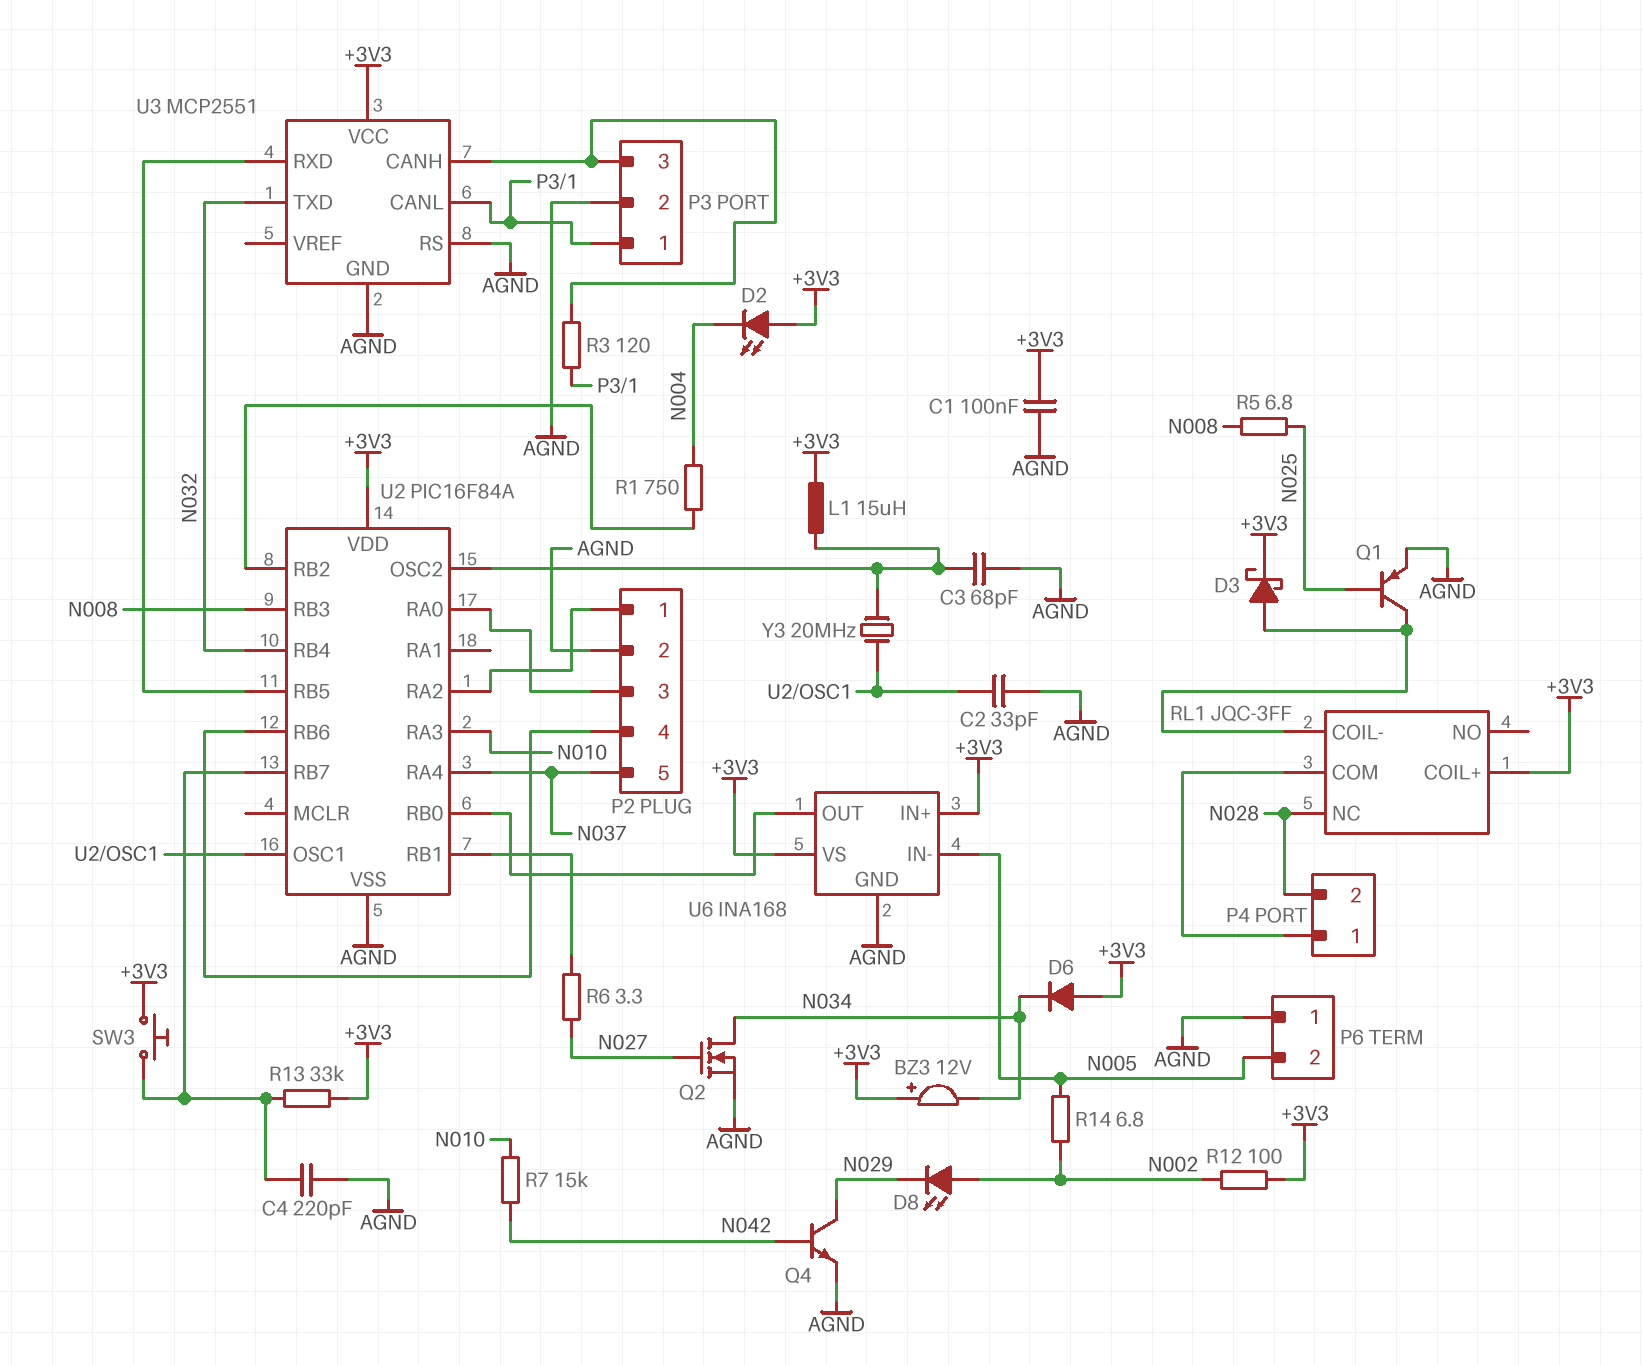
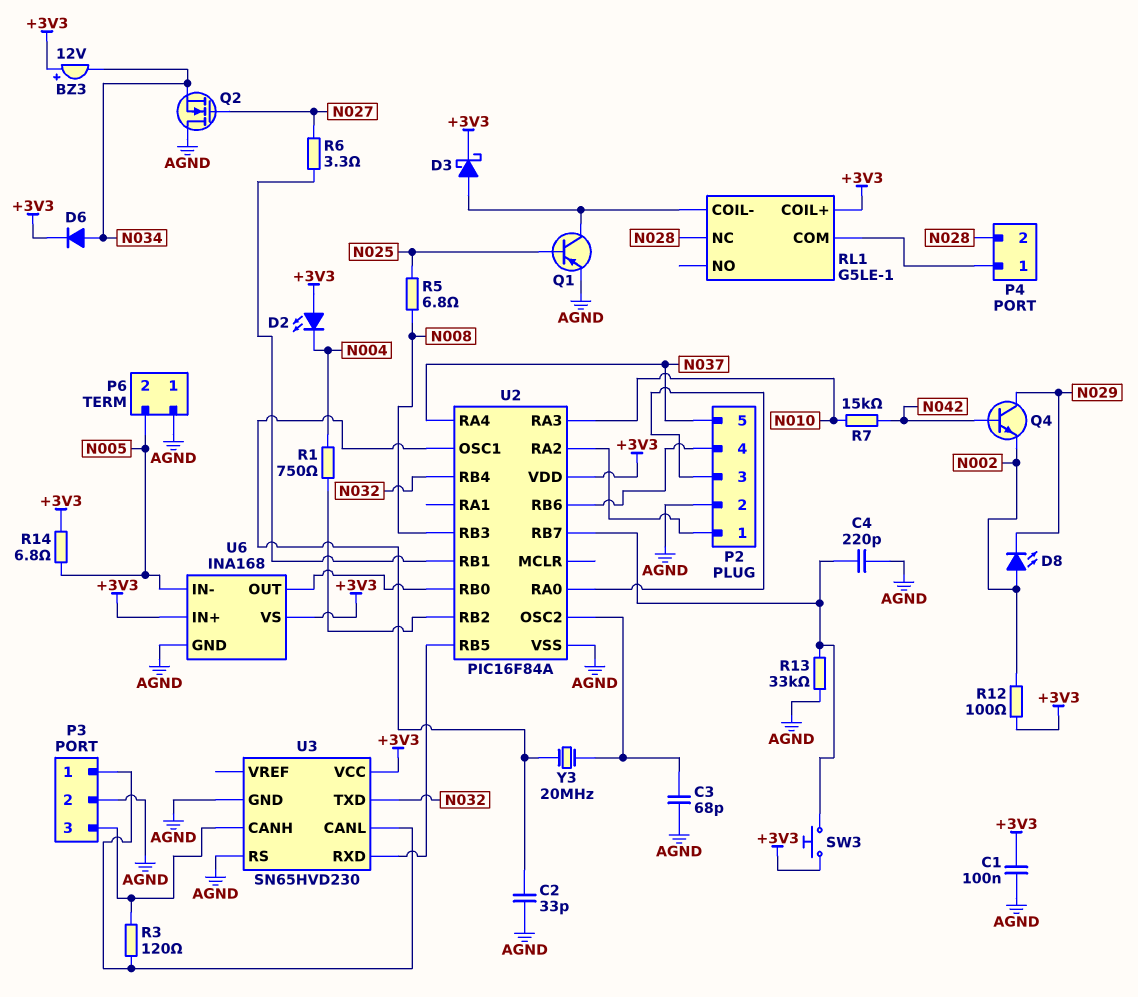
D6: diode (A +3V3, K N034) -> diode (A N034, K +3V3)
L1: 15uH (+3V3, U2/OSC2) -> none
Q2: NMOS (G N027, D N034, S AGND) -> NMOS (G N027, D AGND, S N034)
Q4: NPN (B N042, C N029, E AGND) -> NPN (B N042, C N029, E N002)
R13: 33k (+3V3, U2/RB7) -> 33k (AGND, U2/RB7)
R14: 6.8 (N002, N005) -> 6.8 (+3V3, N005)
RL1: JQC-3FF -> G5LE-1
U3: MCP2551 -> SN65HVD230

